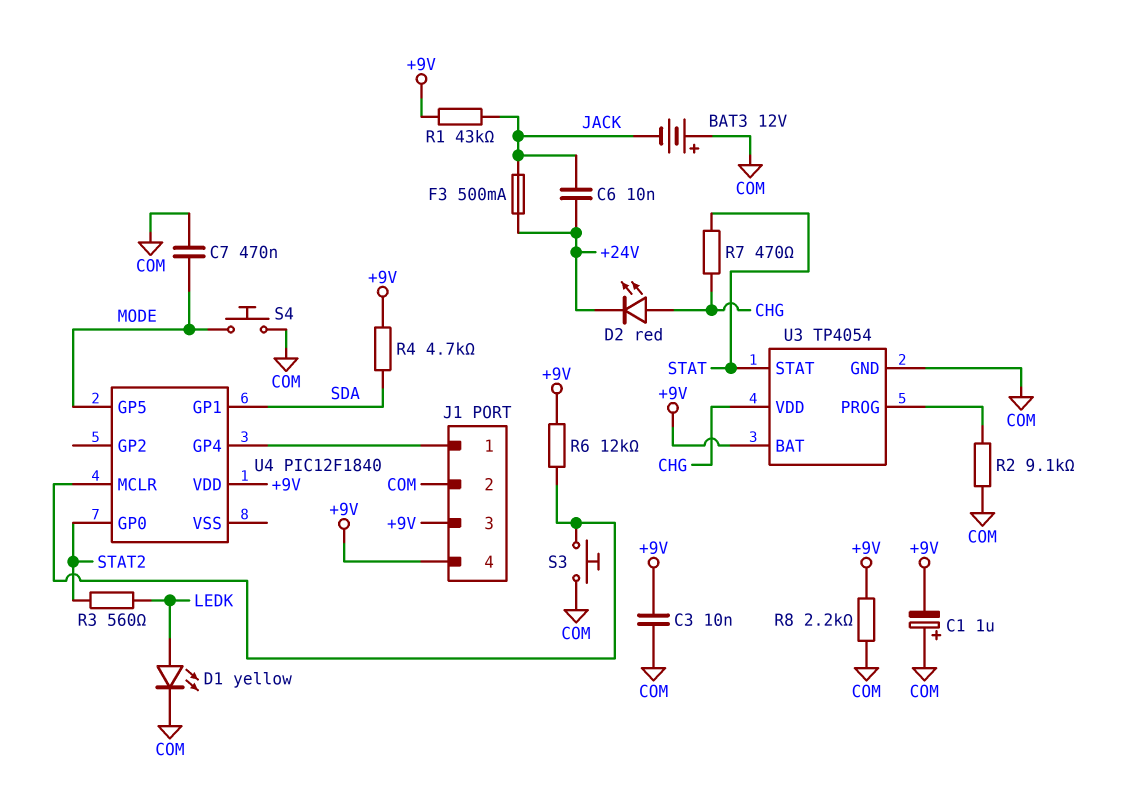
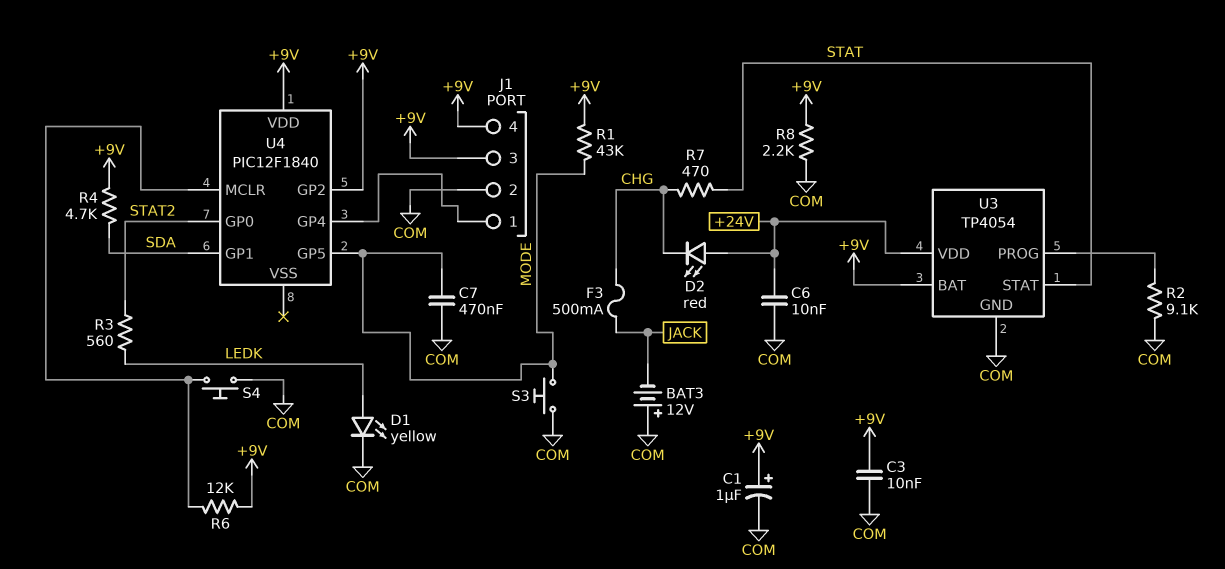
C1: 1uF (plus COM, minus +9V) -> 1uF (plus +9V, minus COM)
C6: 10nF (+24V, JACK) -> 10nF (+24V, COM)
D2: LED red (A CHG, K +24V) -> LED red (A +24V, K CHG)
F3: 500mA (+24V, JACK) -> 500mA (CHG, JACK)
R1: 43k (+9V, JACK) -> 43k (+9V, MODE)
S3: button (COM, U4/MCLR) -> button (COM, MODE)
S4: button (COM, MODE) -> button (COM, U4/MCLR)
U3 pin VDD: CHG -> +24V
U4 pin GP2: none -> +9V

